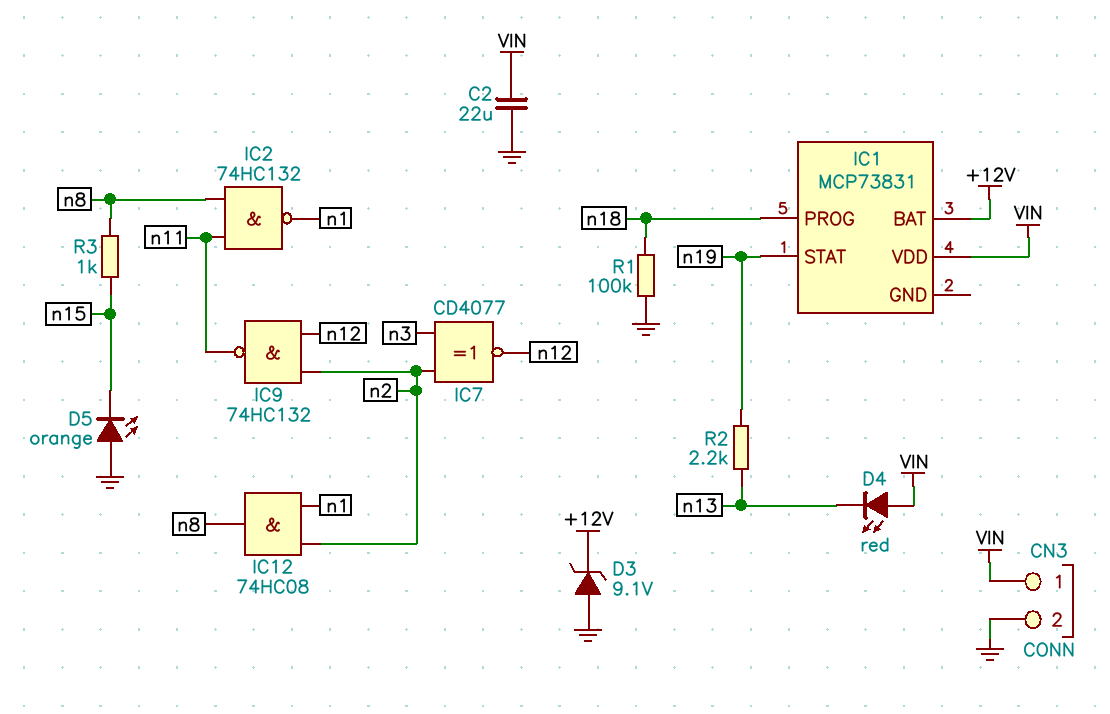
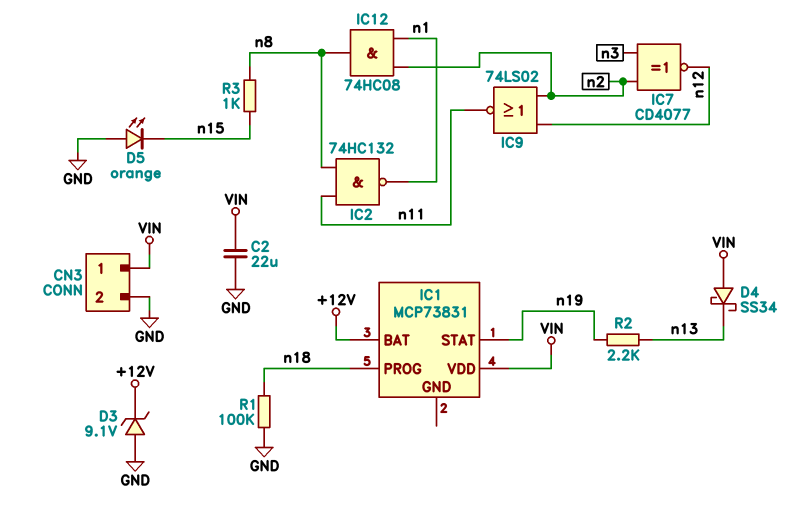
D4: LED red (A VIN, K n13) -> schottky SS34 (A VIN, K n13)
IC9: NAND 74HC132 (in n2, in n12, out n11) -> NOR 74LS02 (in n2, in n12, out n11)

